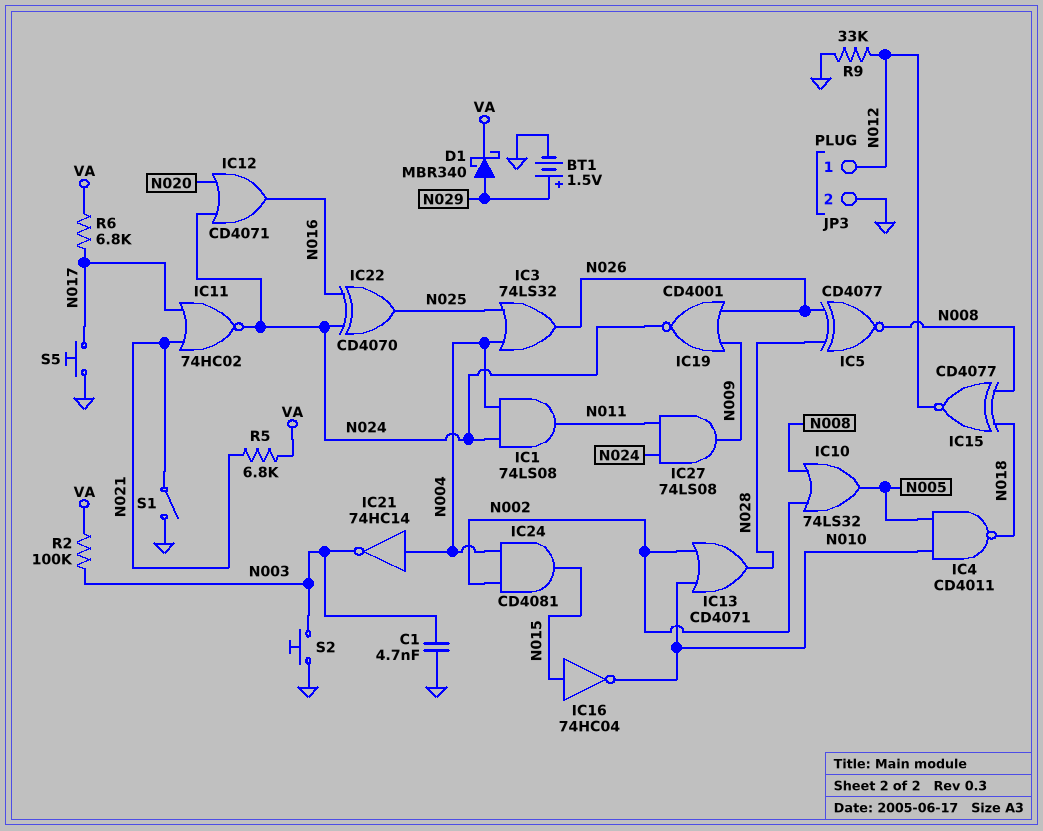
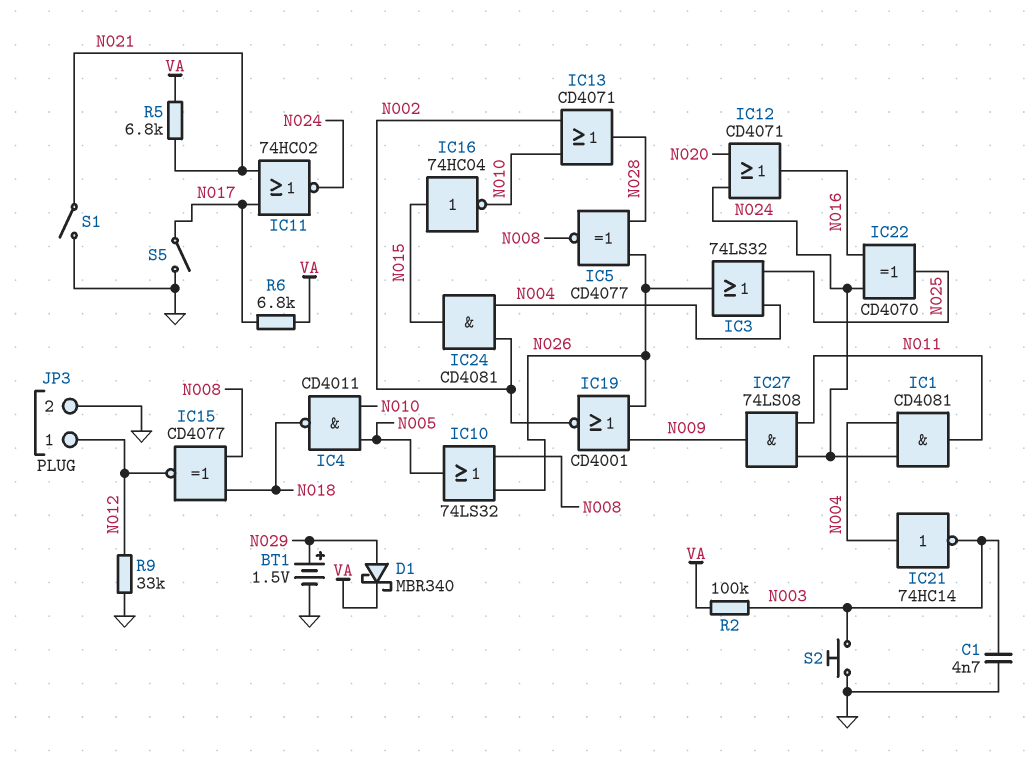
IC1: AND 74LS08 (in N004, in N024, out N011) -> AND CD4081 (in N004, in N024, out N011)
IC10: OR 74LS32 (in N002, in N008, out N005) -> OR 74LS32 (in N008, in N026, out N005)
IC19: NOR CD4001 (in N009, in N026, out N024) -> NOR CD4001 (in N009, in N026, out N002)
S5: button (GND, N017) -> switch (GND, N017)

